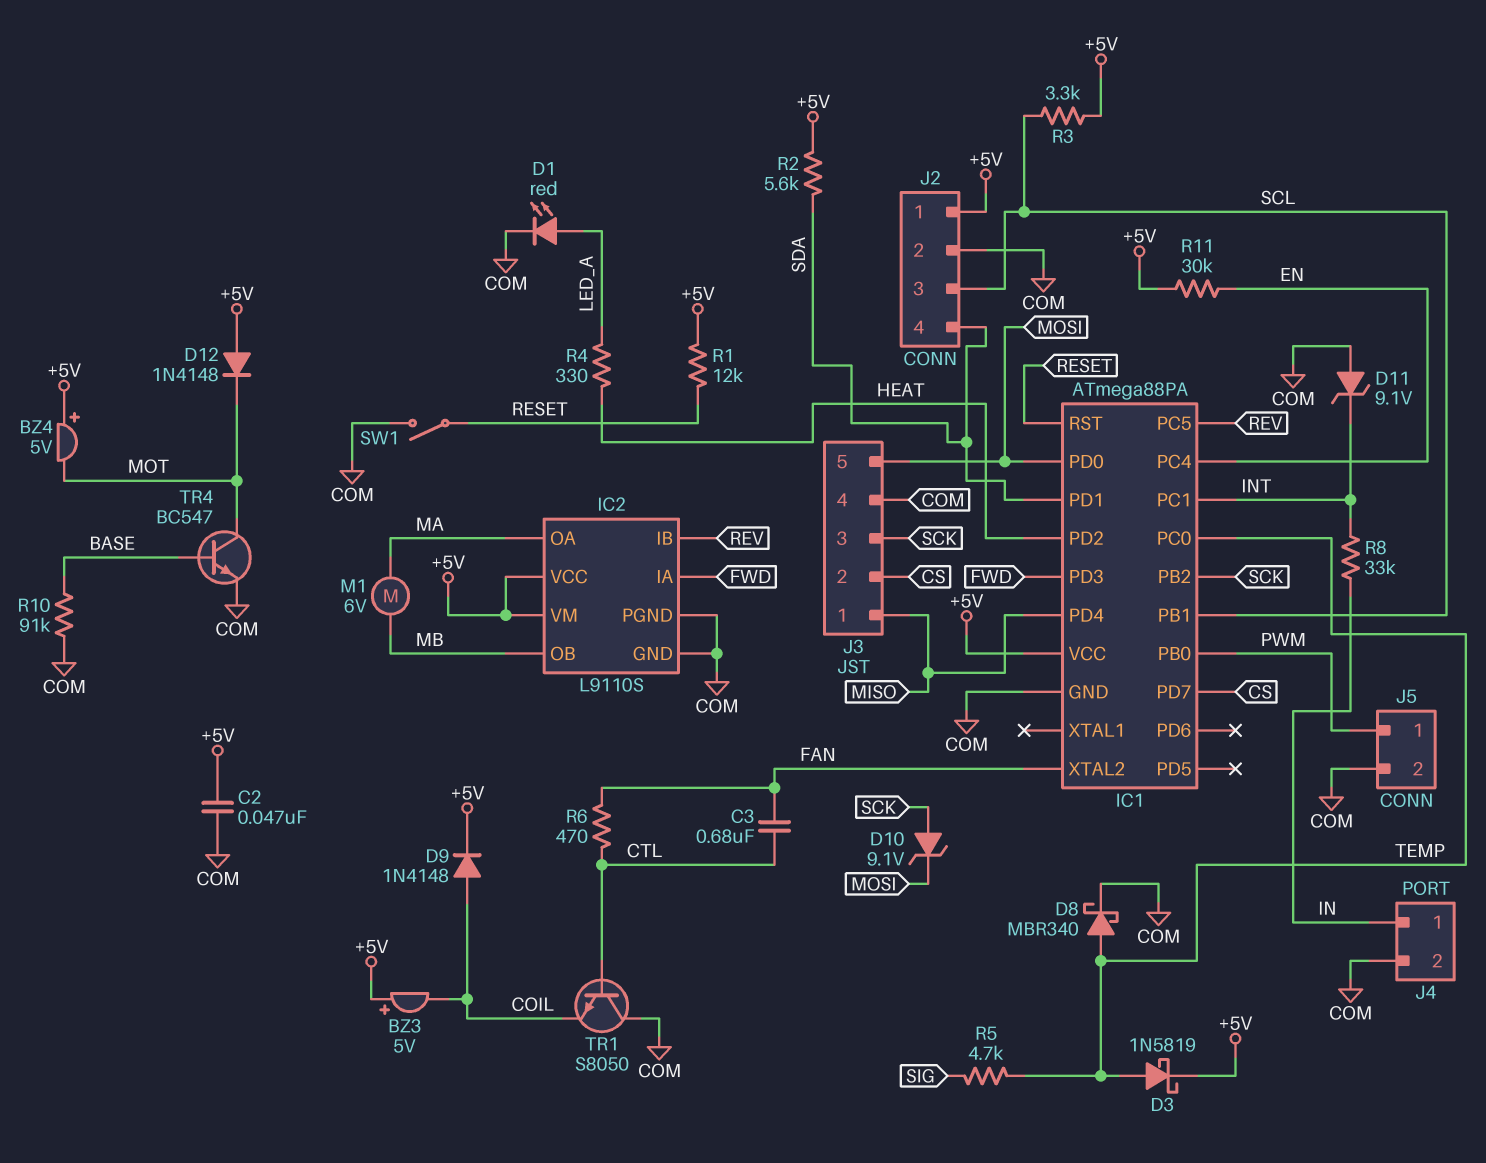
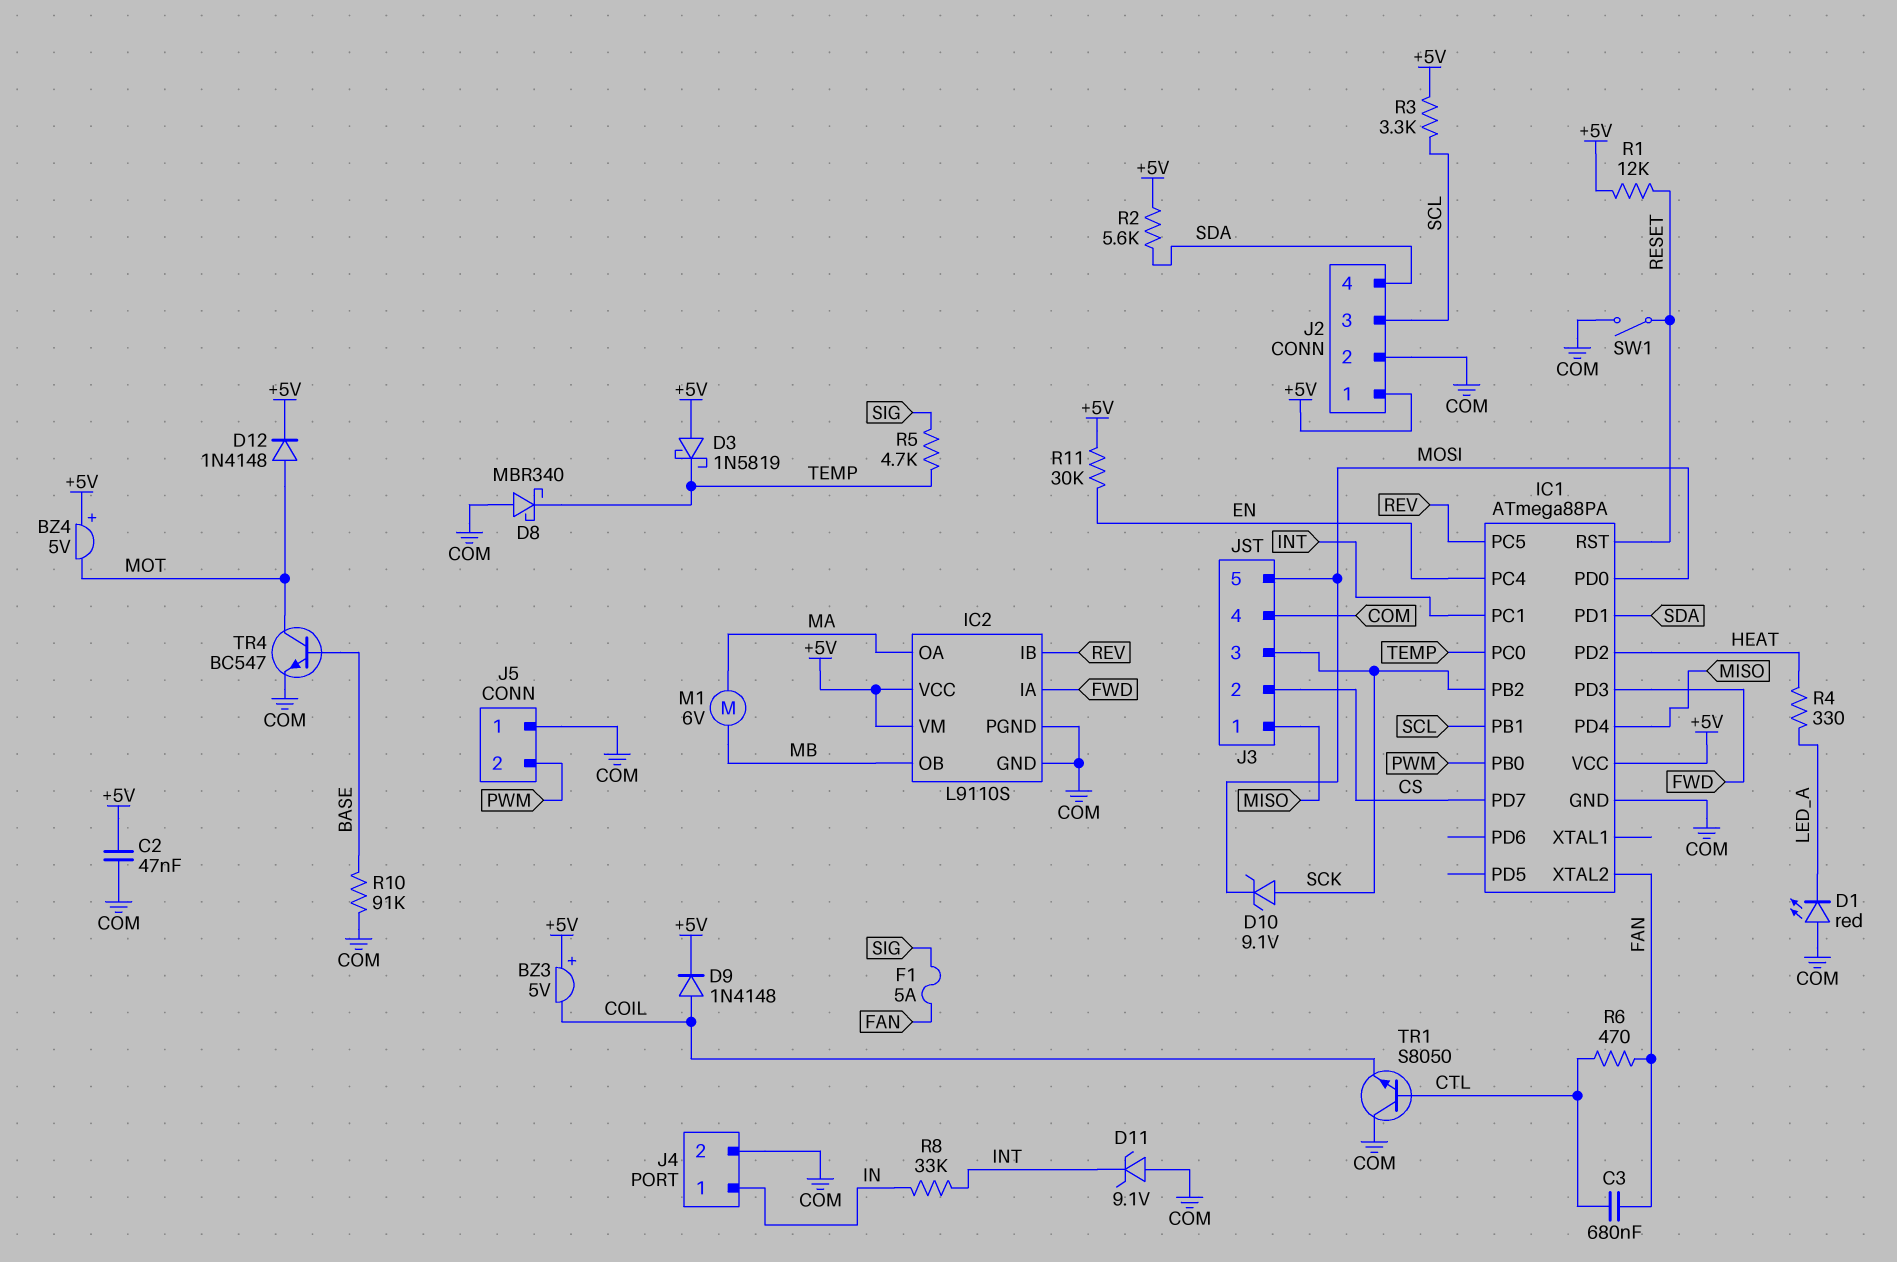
D1: LED red (A LED_A, K COM) -> LED red (A COM, K LED_A)
D3: schottky 1N5819 (A TEMP, K +5V) -> schottky 1N5819 (A +5V, K TEMP)
D8: schottky MBR340 (A TEMP, K COM) -> schottky MBR340 (A COM, K TEMP)
D12: diode 1N4148 (A +5V, K MOT) -> diode 1N4148 (A MOT, K +5V)
F1: none -> 5A (FAN, SIG)
J5 pin 1: PWM -> COM
J5 pin 2: COM -> PWM

